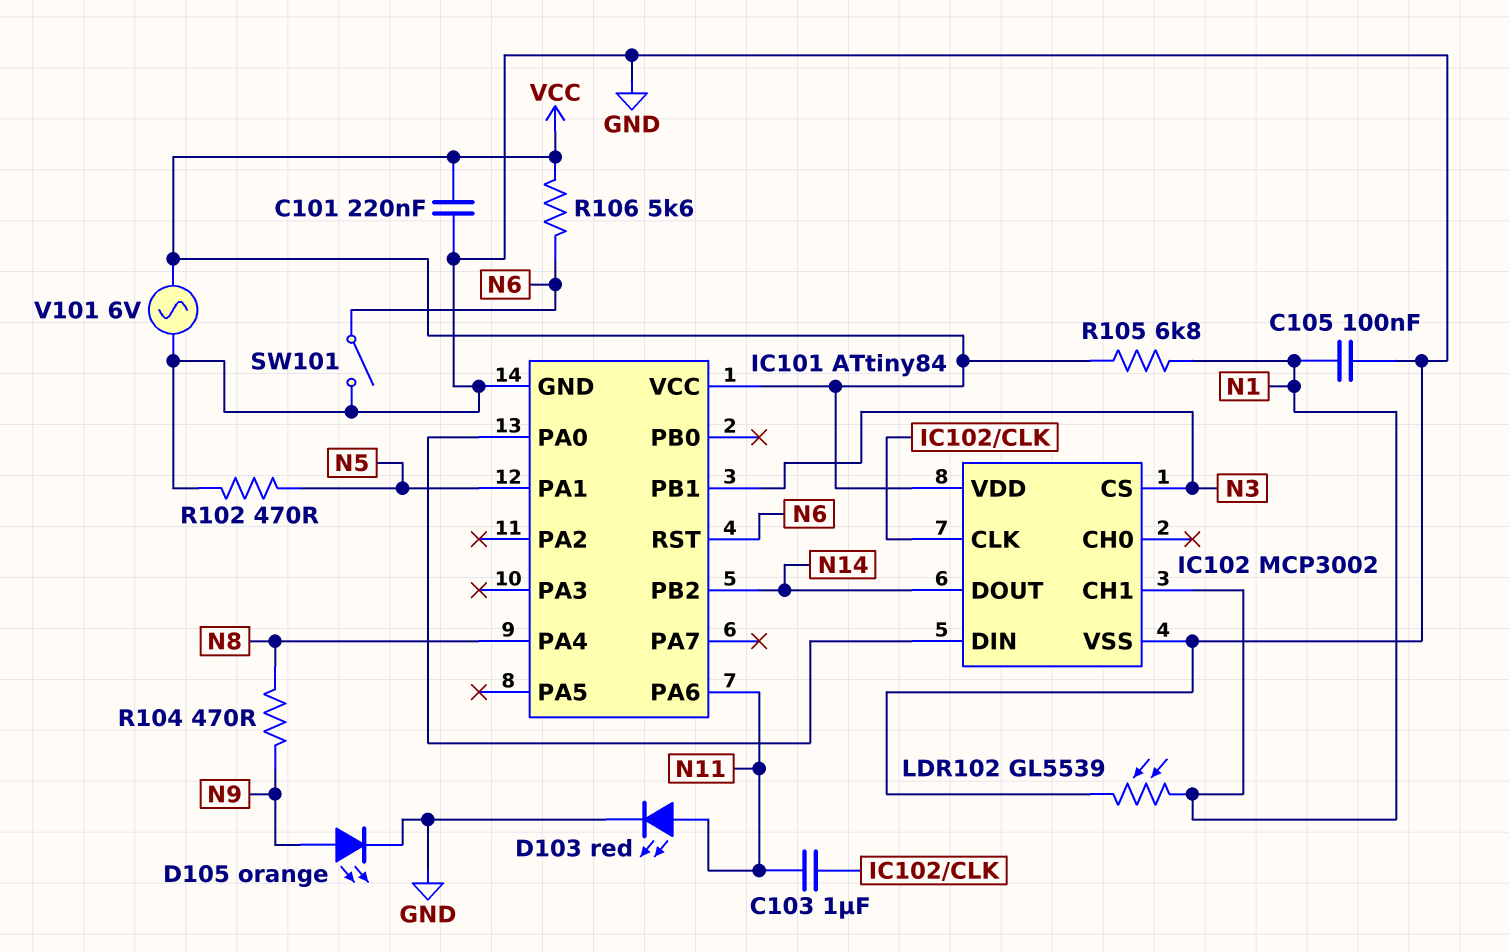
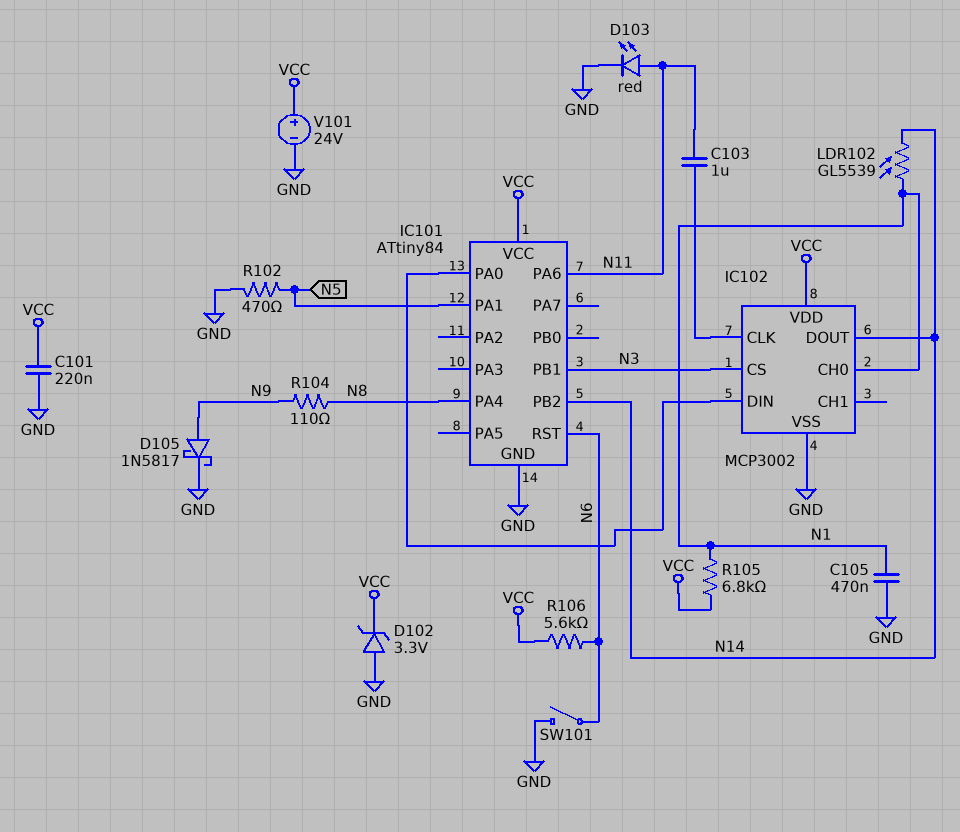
C105: 100nF (GND, N1) -> 470nF (GND, N1)
D102: none -> zener 3.3V (A GND, K VCC)
D105: LED orange (A N9, K GND) -> schottky 1N5817 (A N9, K GND)
IC102 pin CH0: none -> N1
IC102 pin CH1: N1 -> none
LDR102: GL5539 (GND, N1) -> GL5539 (N1, N14)
R104: 470 (N8, N9) -> 110 (N8, N9)
V101: AC 6V (GND, VCC) -> 24V (plus VCC, minus GND)

